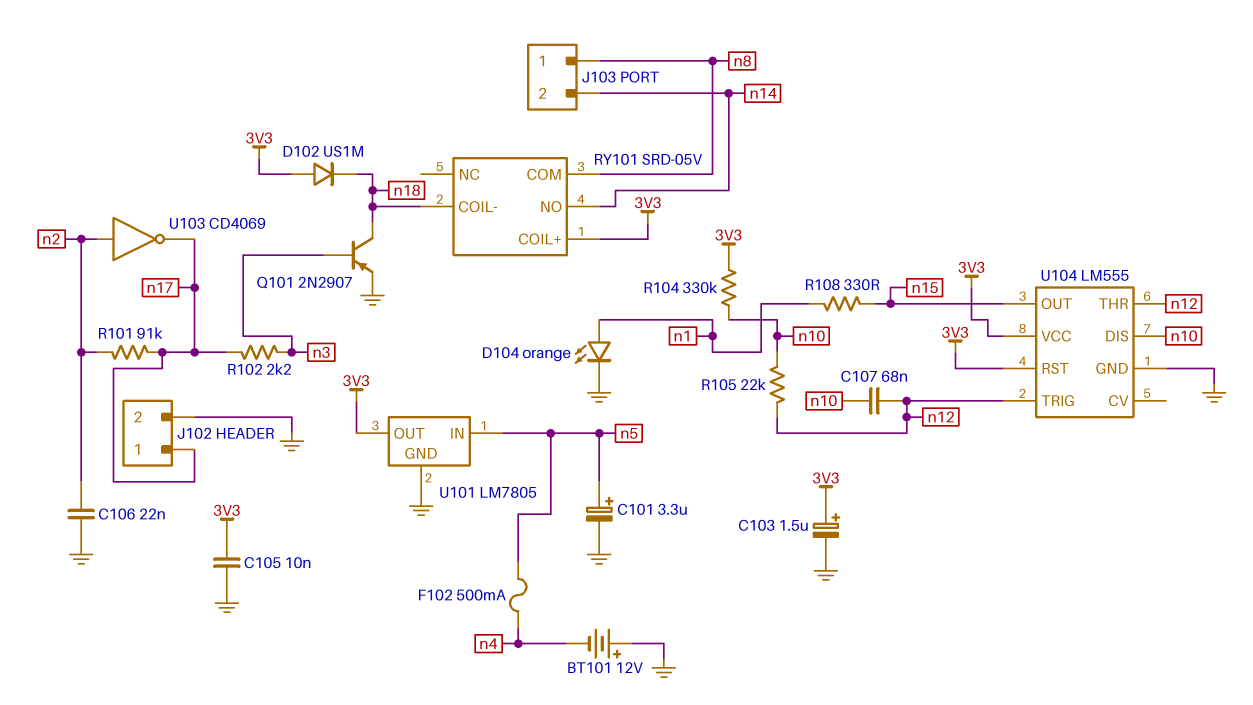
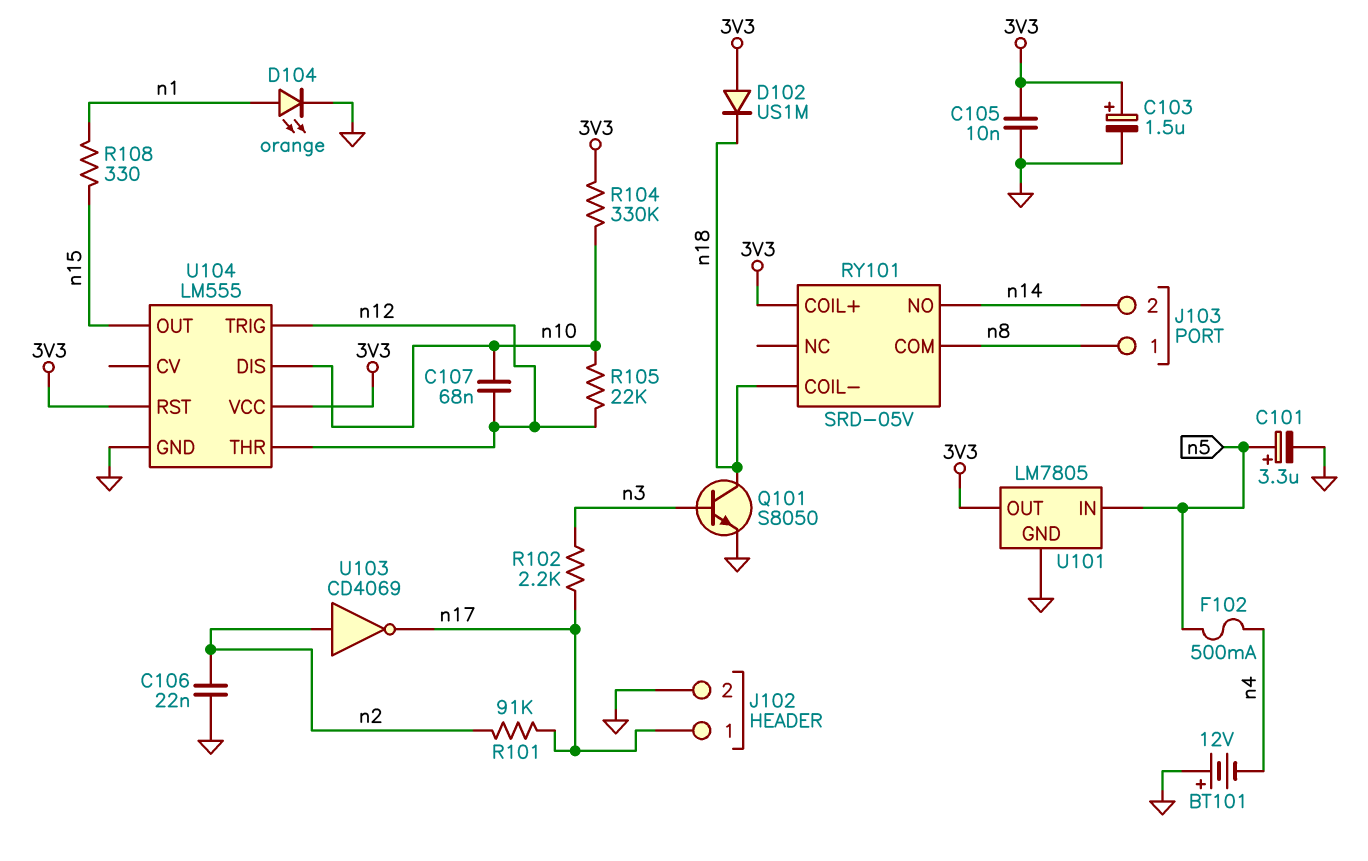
Q101: PNP 2N2907 (B n3, C n18, E GND) -> NPN S8050 (B n3, C n18, E GND)

